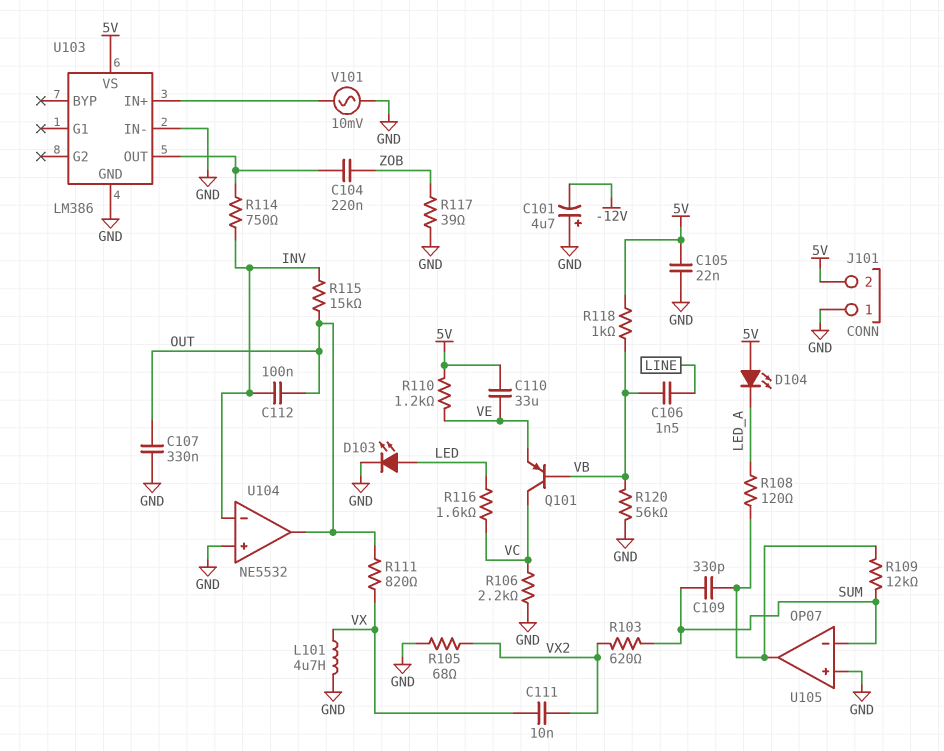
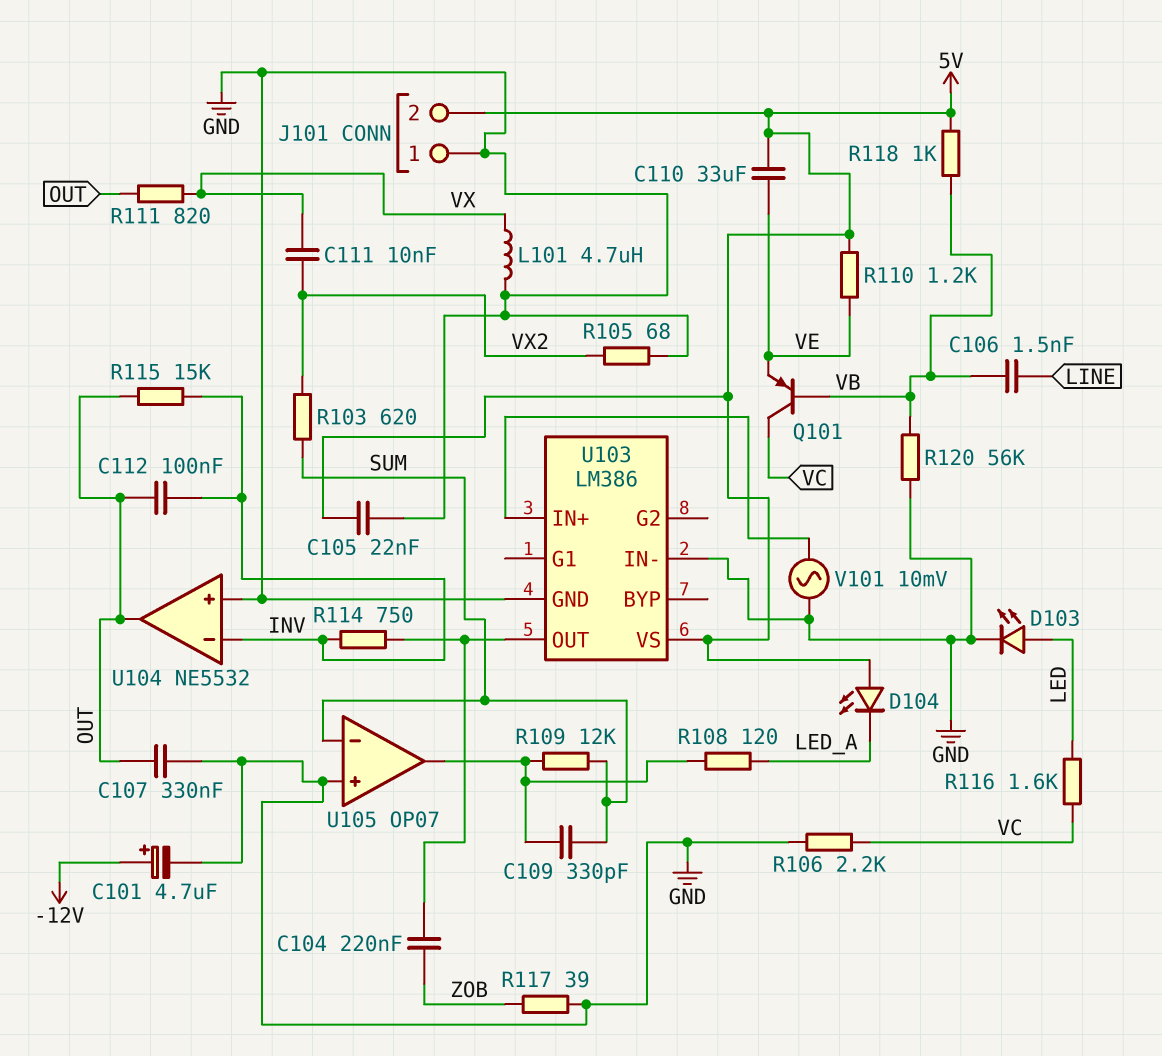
C101: 4.7uF (plus GND, minus -12V) -> 4.7uF (plus -12V, minus GND)

